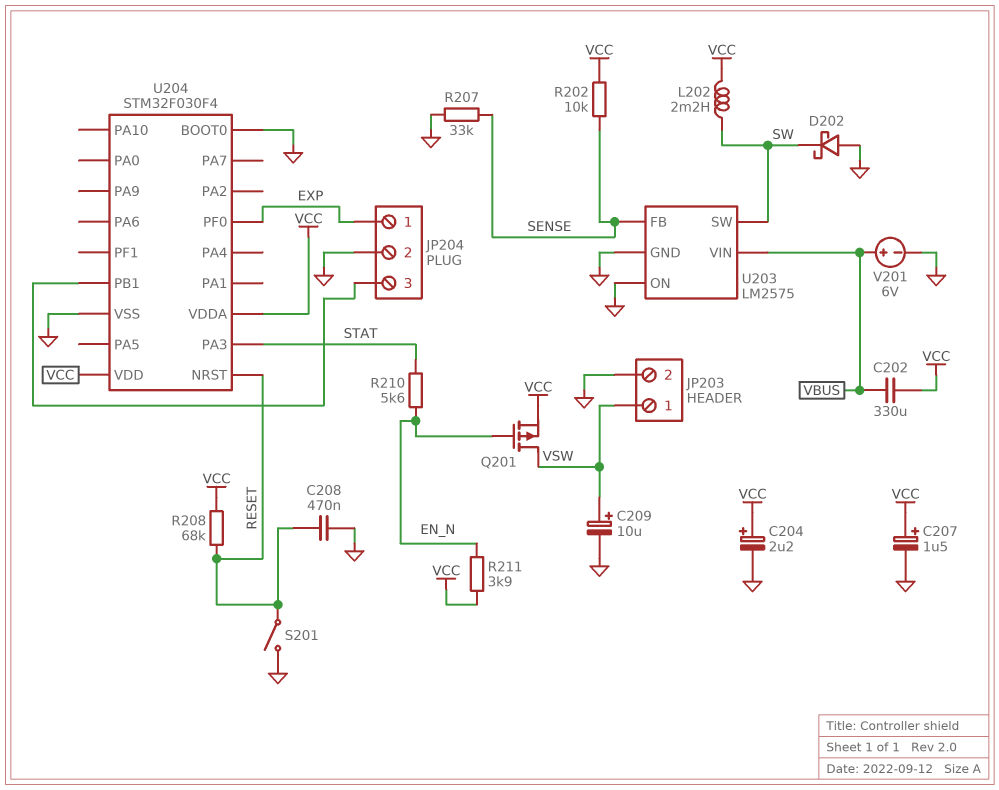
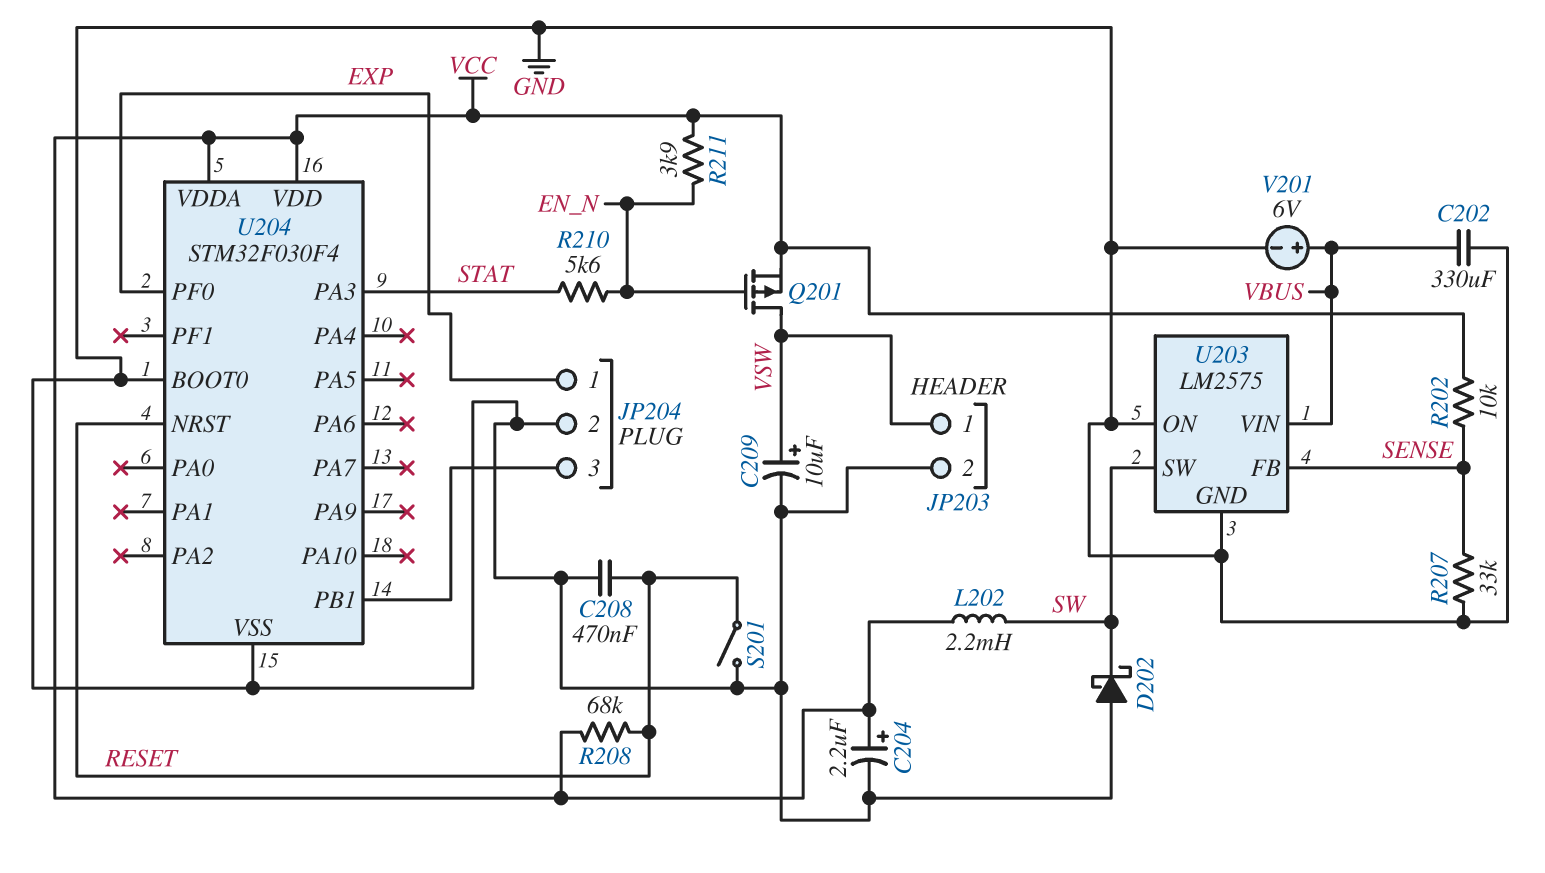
C202: 330uF (VBUS, VCC) -> 330uF (GND, VBUS)
C207: 1.5uF (plus VCC, minus GND) -> none

